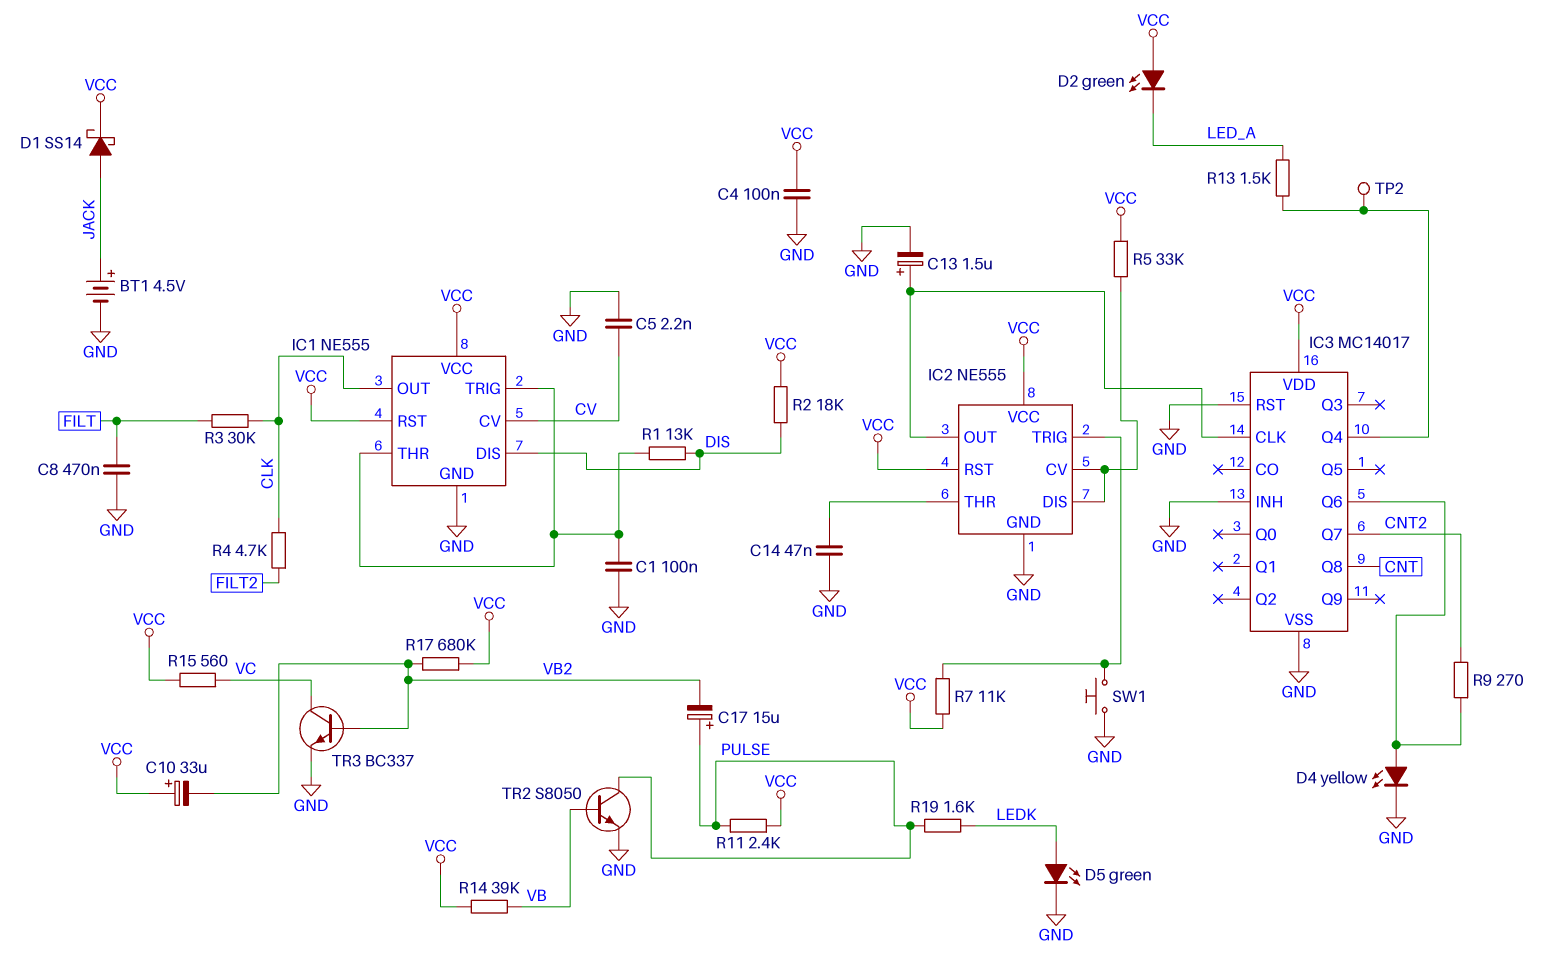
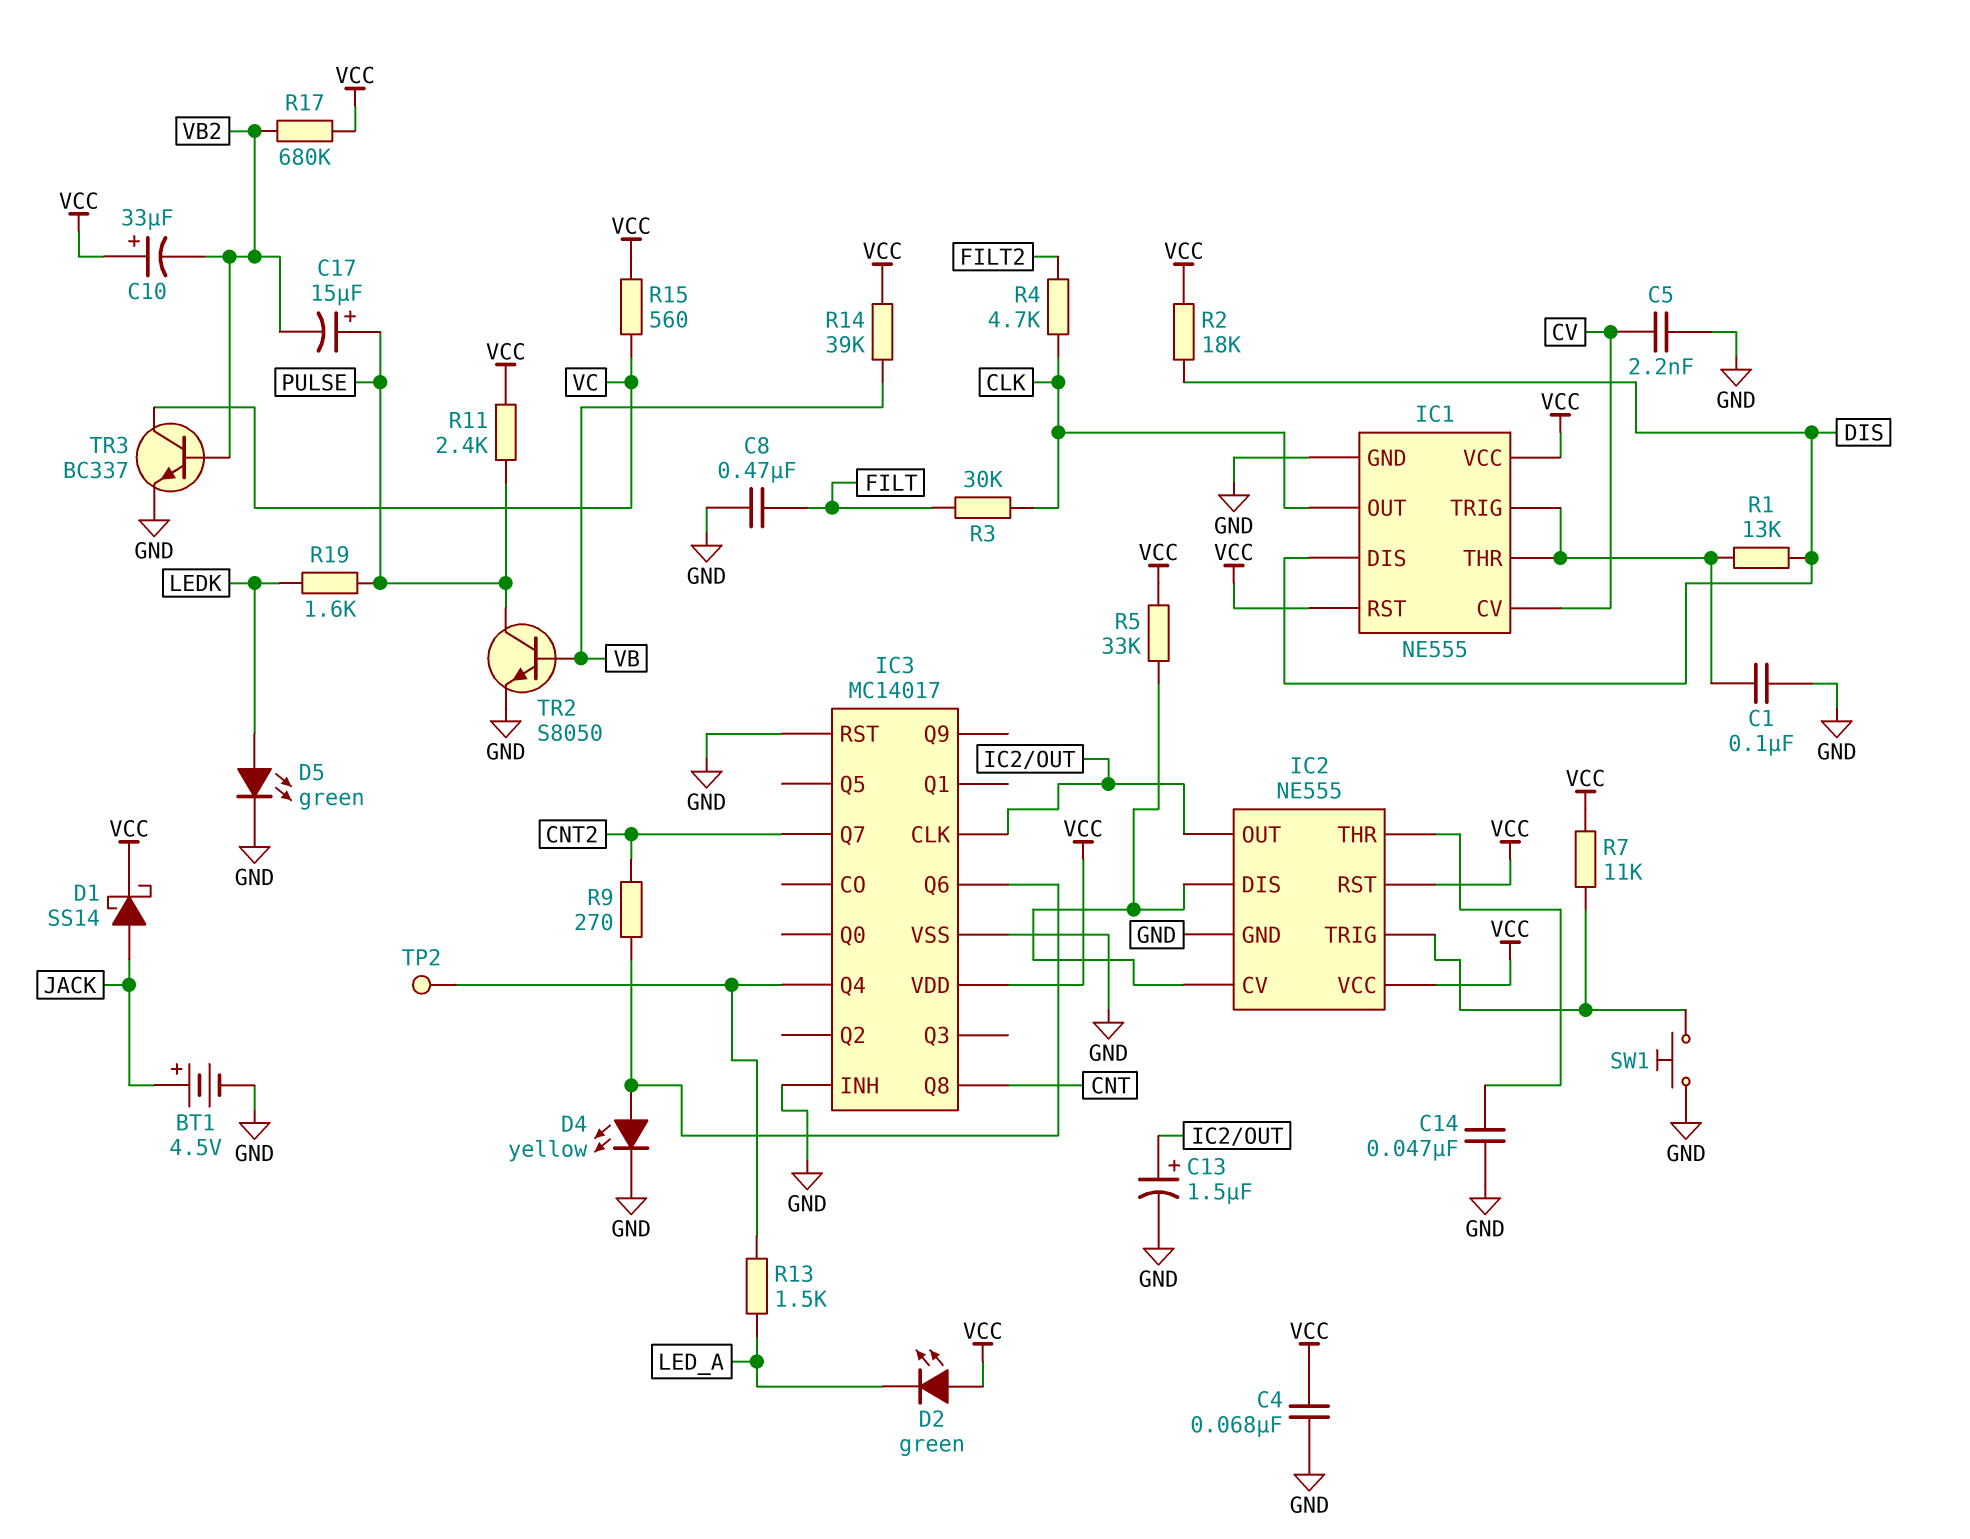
C4: 100nF (GND, VCC) -> 68nF (GND, VCC)

